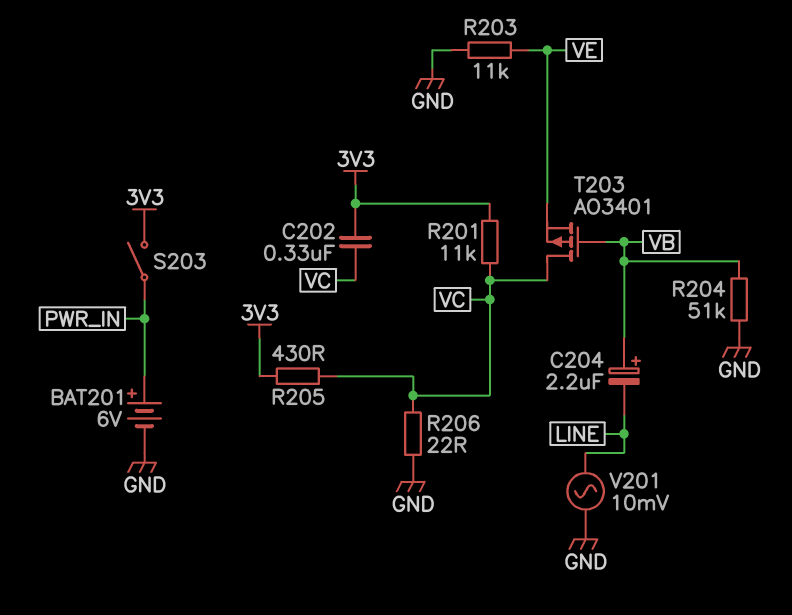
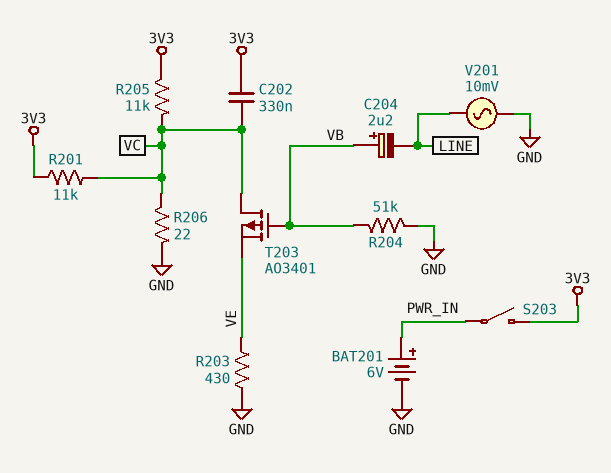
R203: 11k (GND, VE) -> 430 (GND, VE)
R205: 430 (3V3, VC) -> 11k (3V3, VC)

